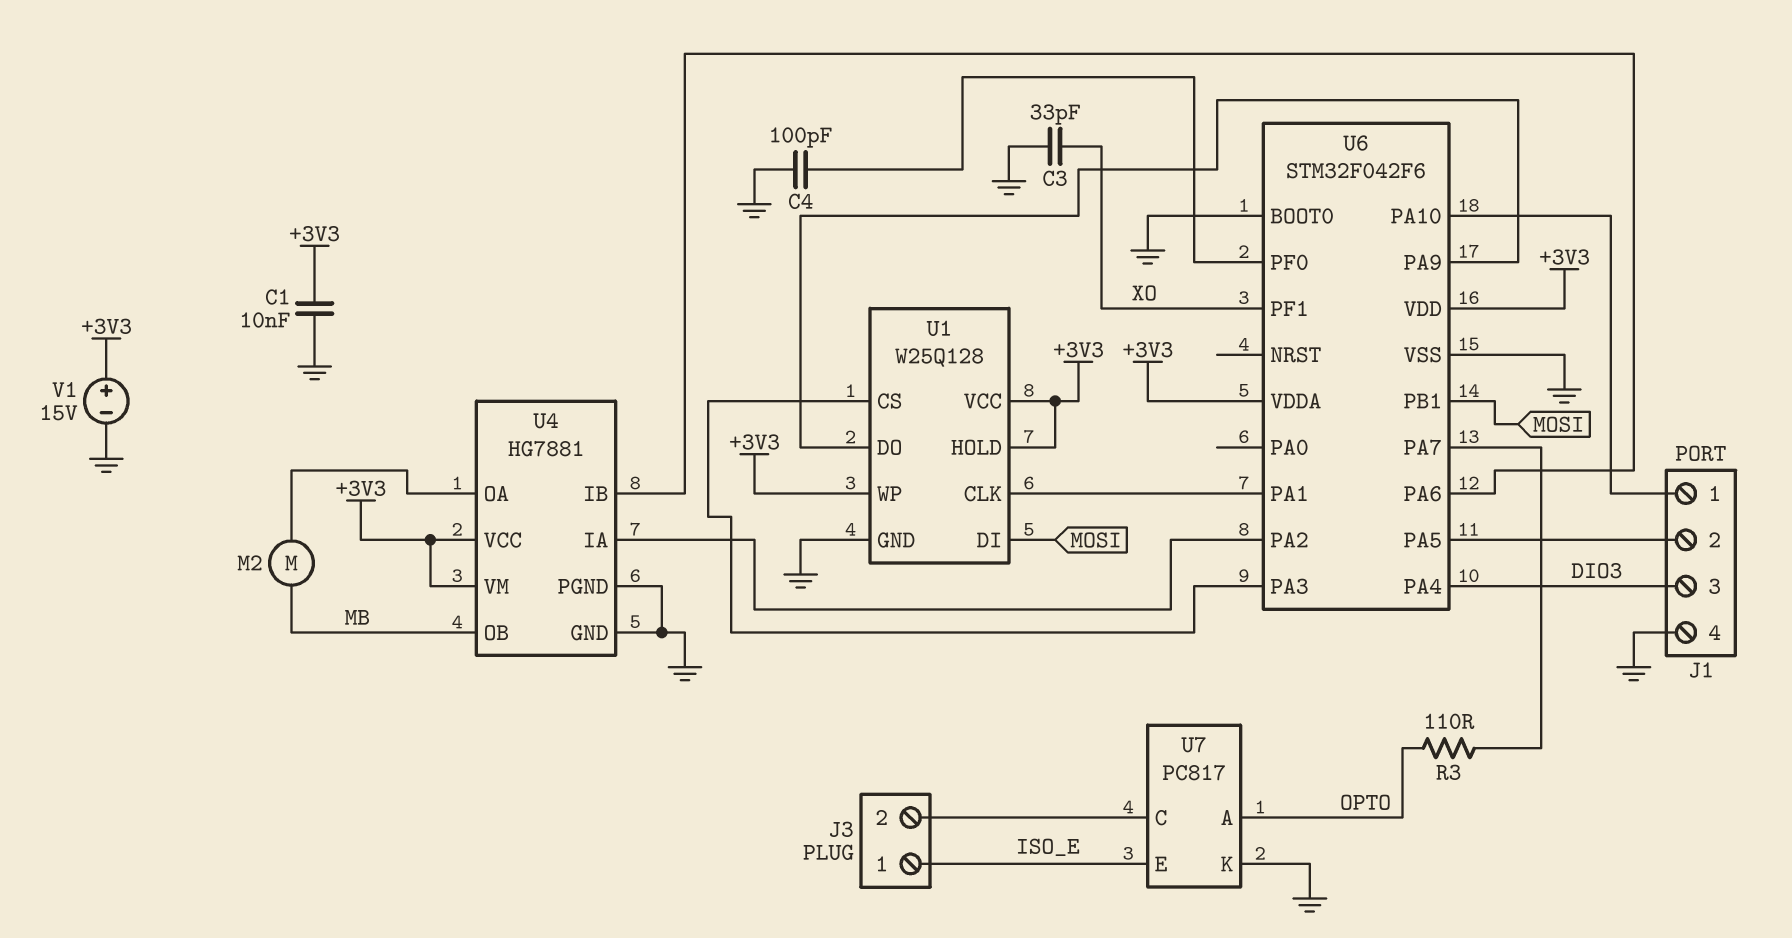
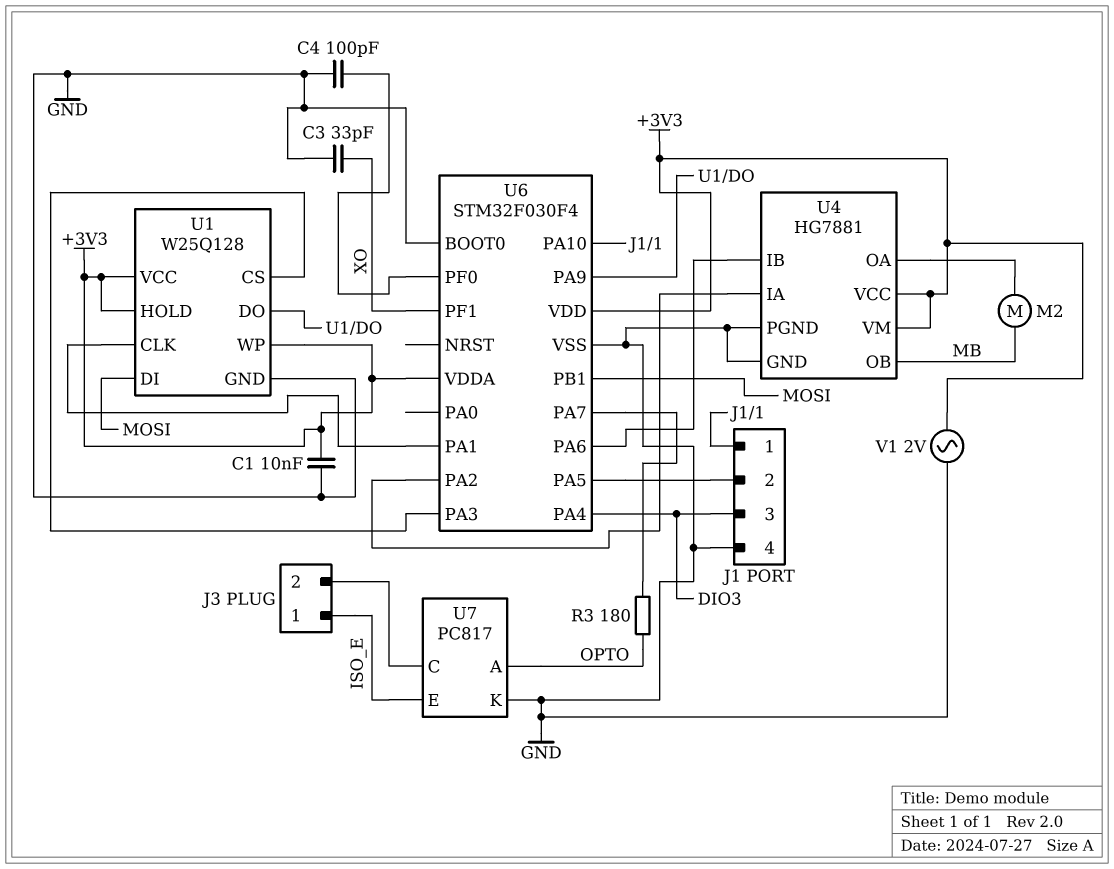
R3: 110 (OPTO, U6/PA7) -> 180 (OPTO, U6/PA7)
U6: STM32F042F6 -> STM32F030F4
V1: 15V (plus +3V3, minus GND) -> AC 2V (+3V3, GND)

